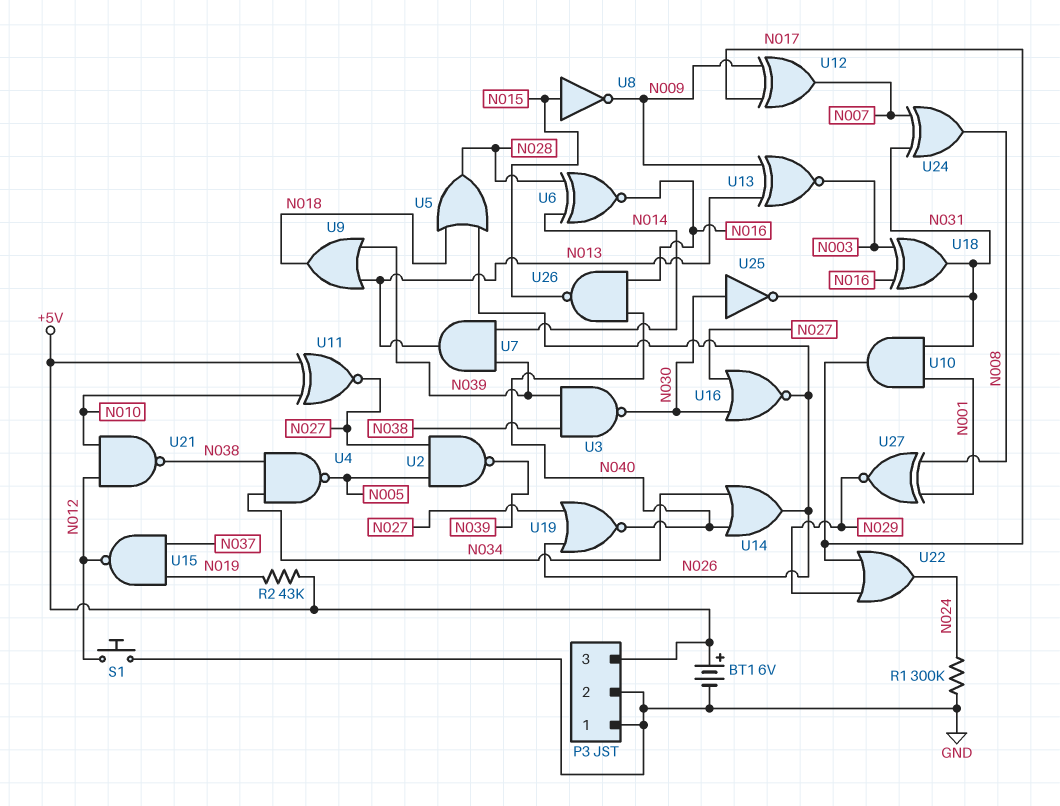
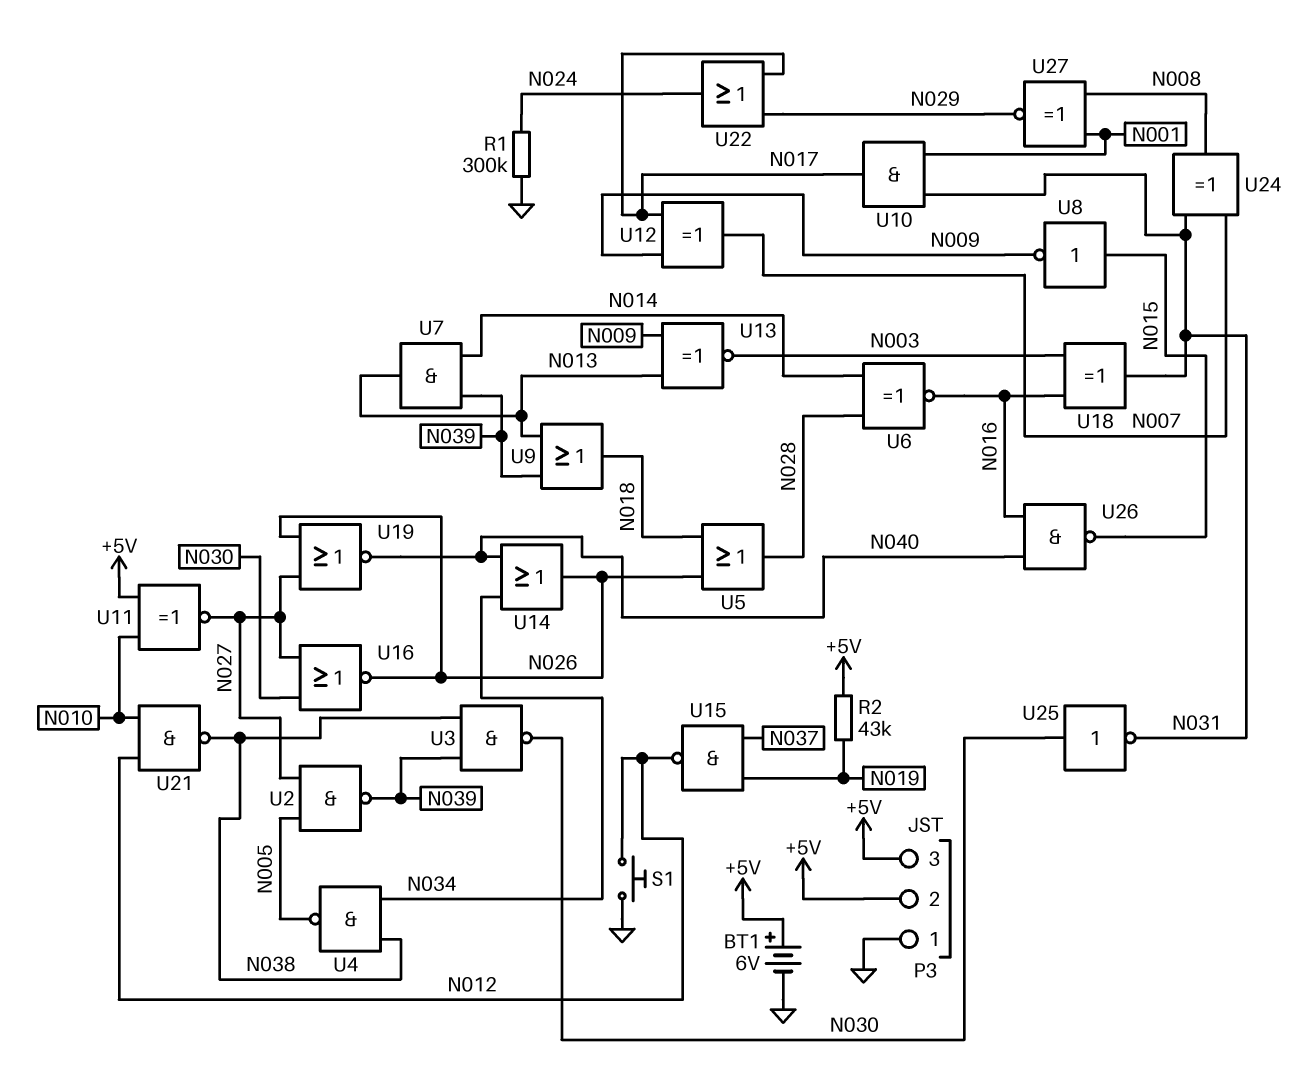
P3 pin 2: GND -> +5V

